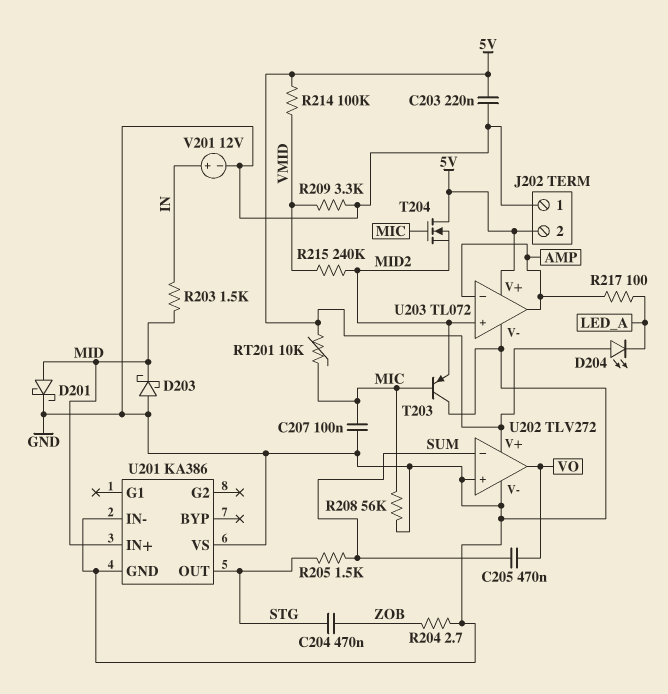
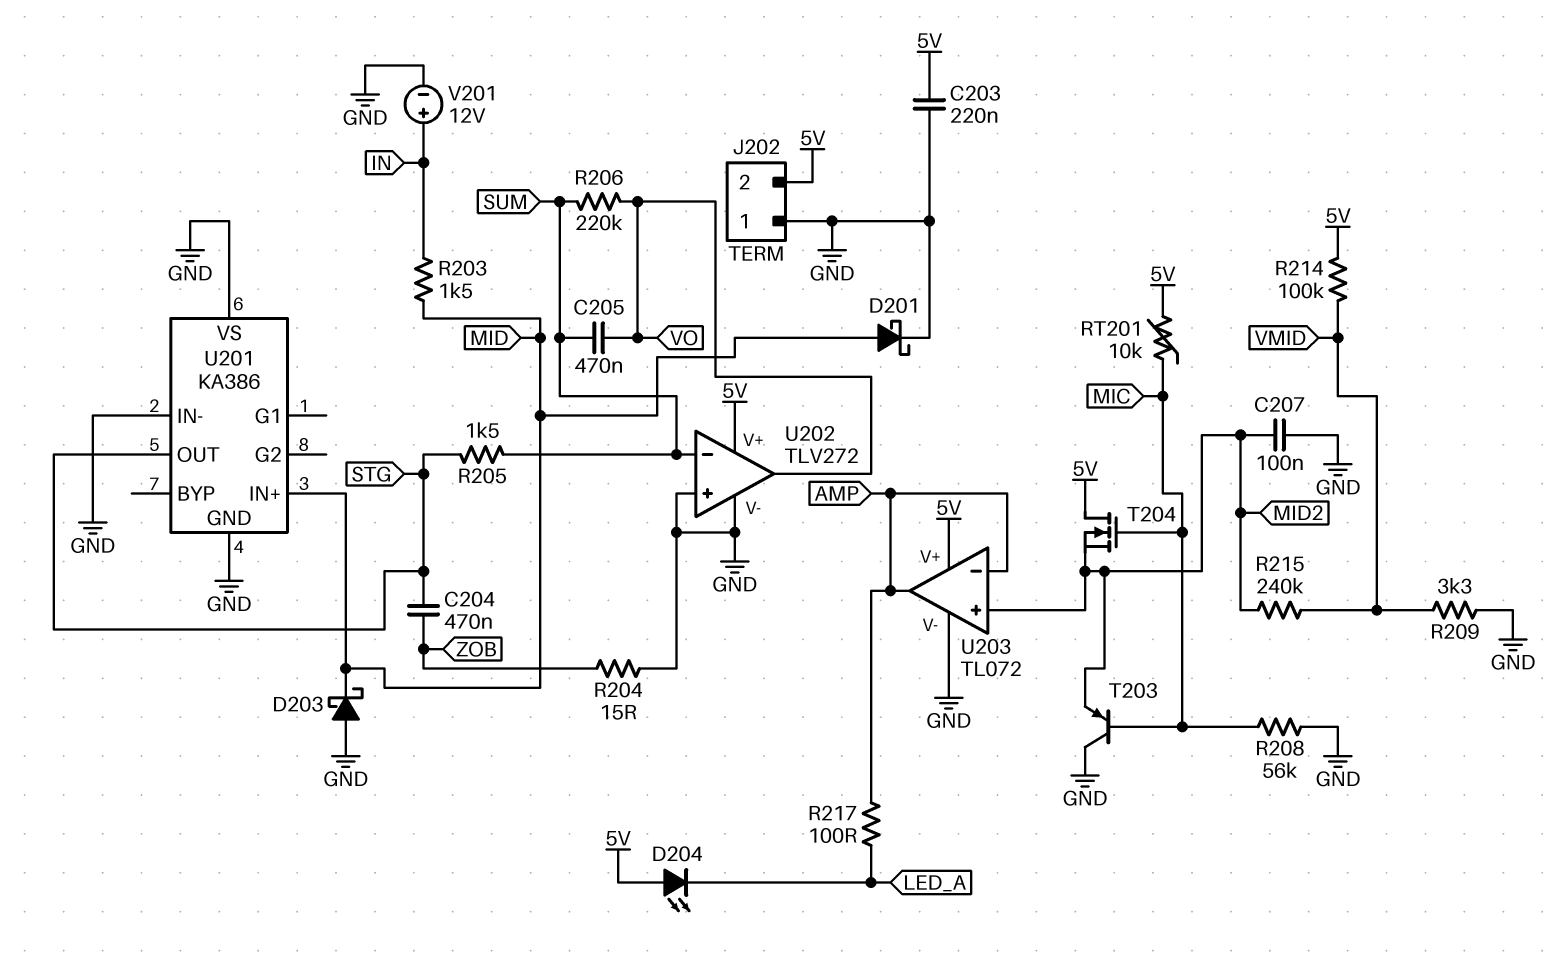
C207: 100nF (GND, MIC) -> 100nF (GND, MID2)
R204: 2.7 (GND, ZOB) -> 15 (GND, ZOB)
R206: none -> 220k (SUM, VO)

